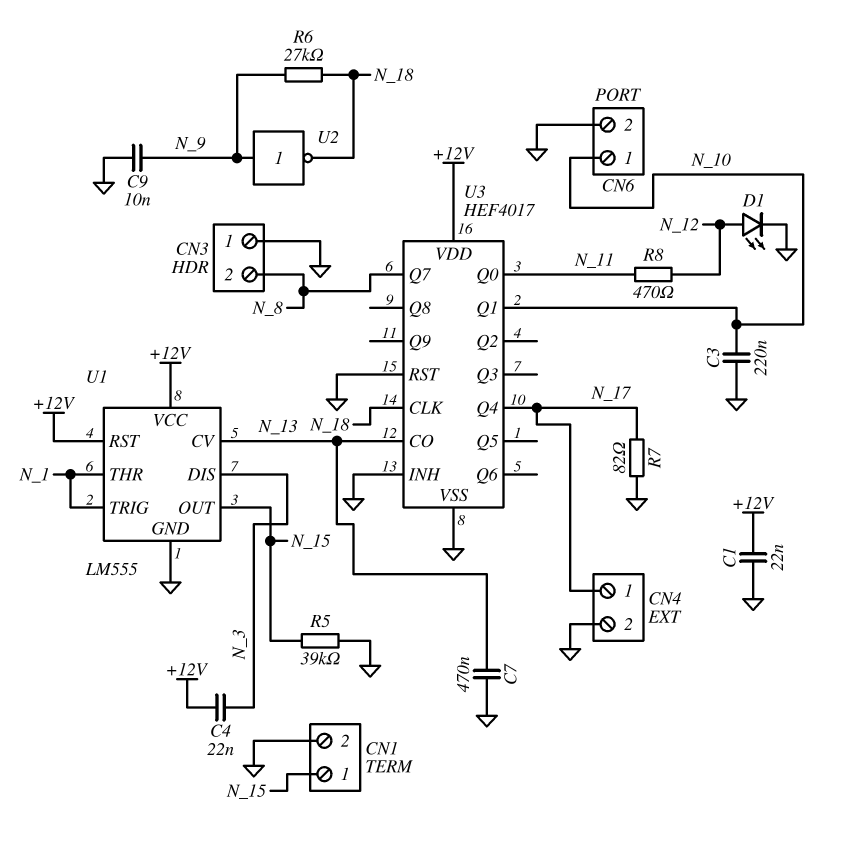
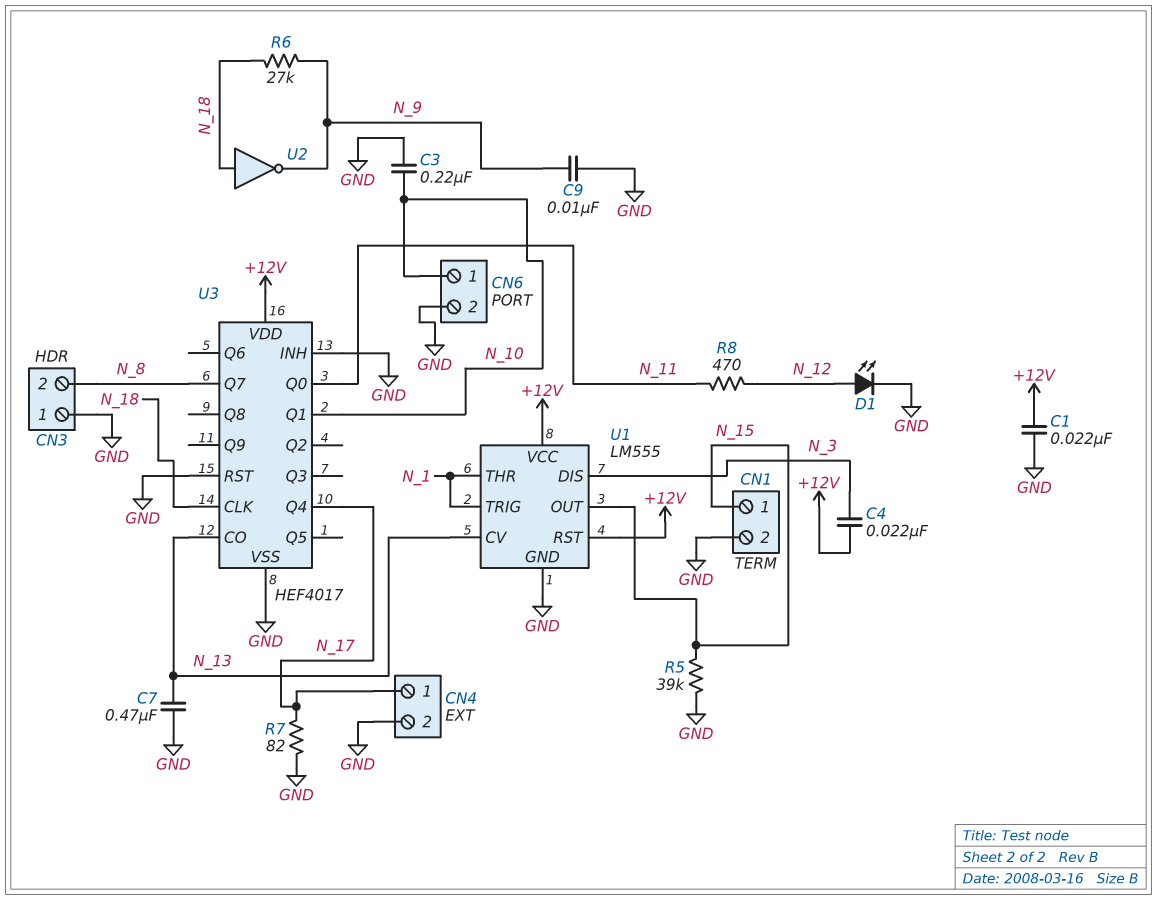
U2: NOT (in N_9, out N_18) -> NOT (in N_18, out N_9)

